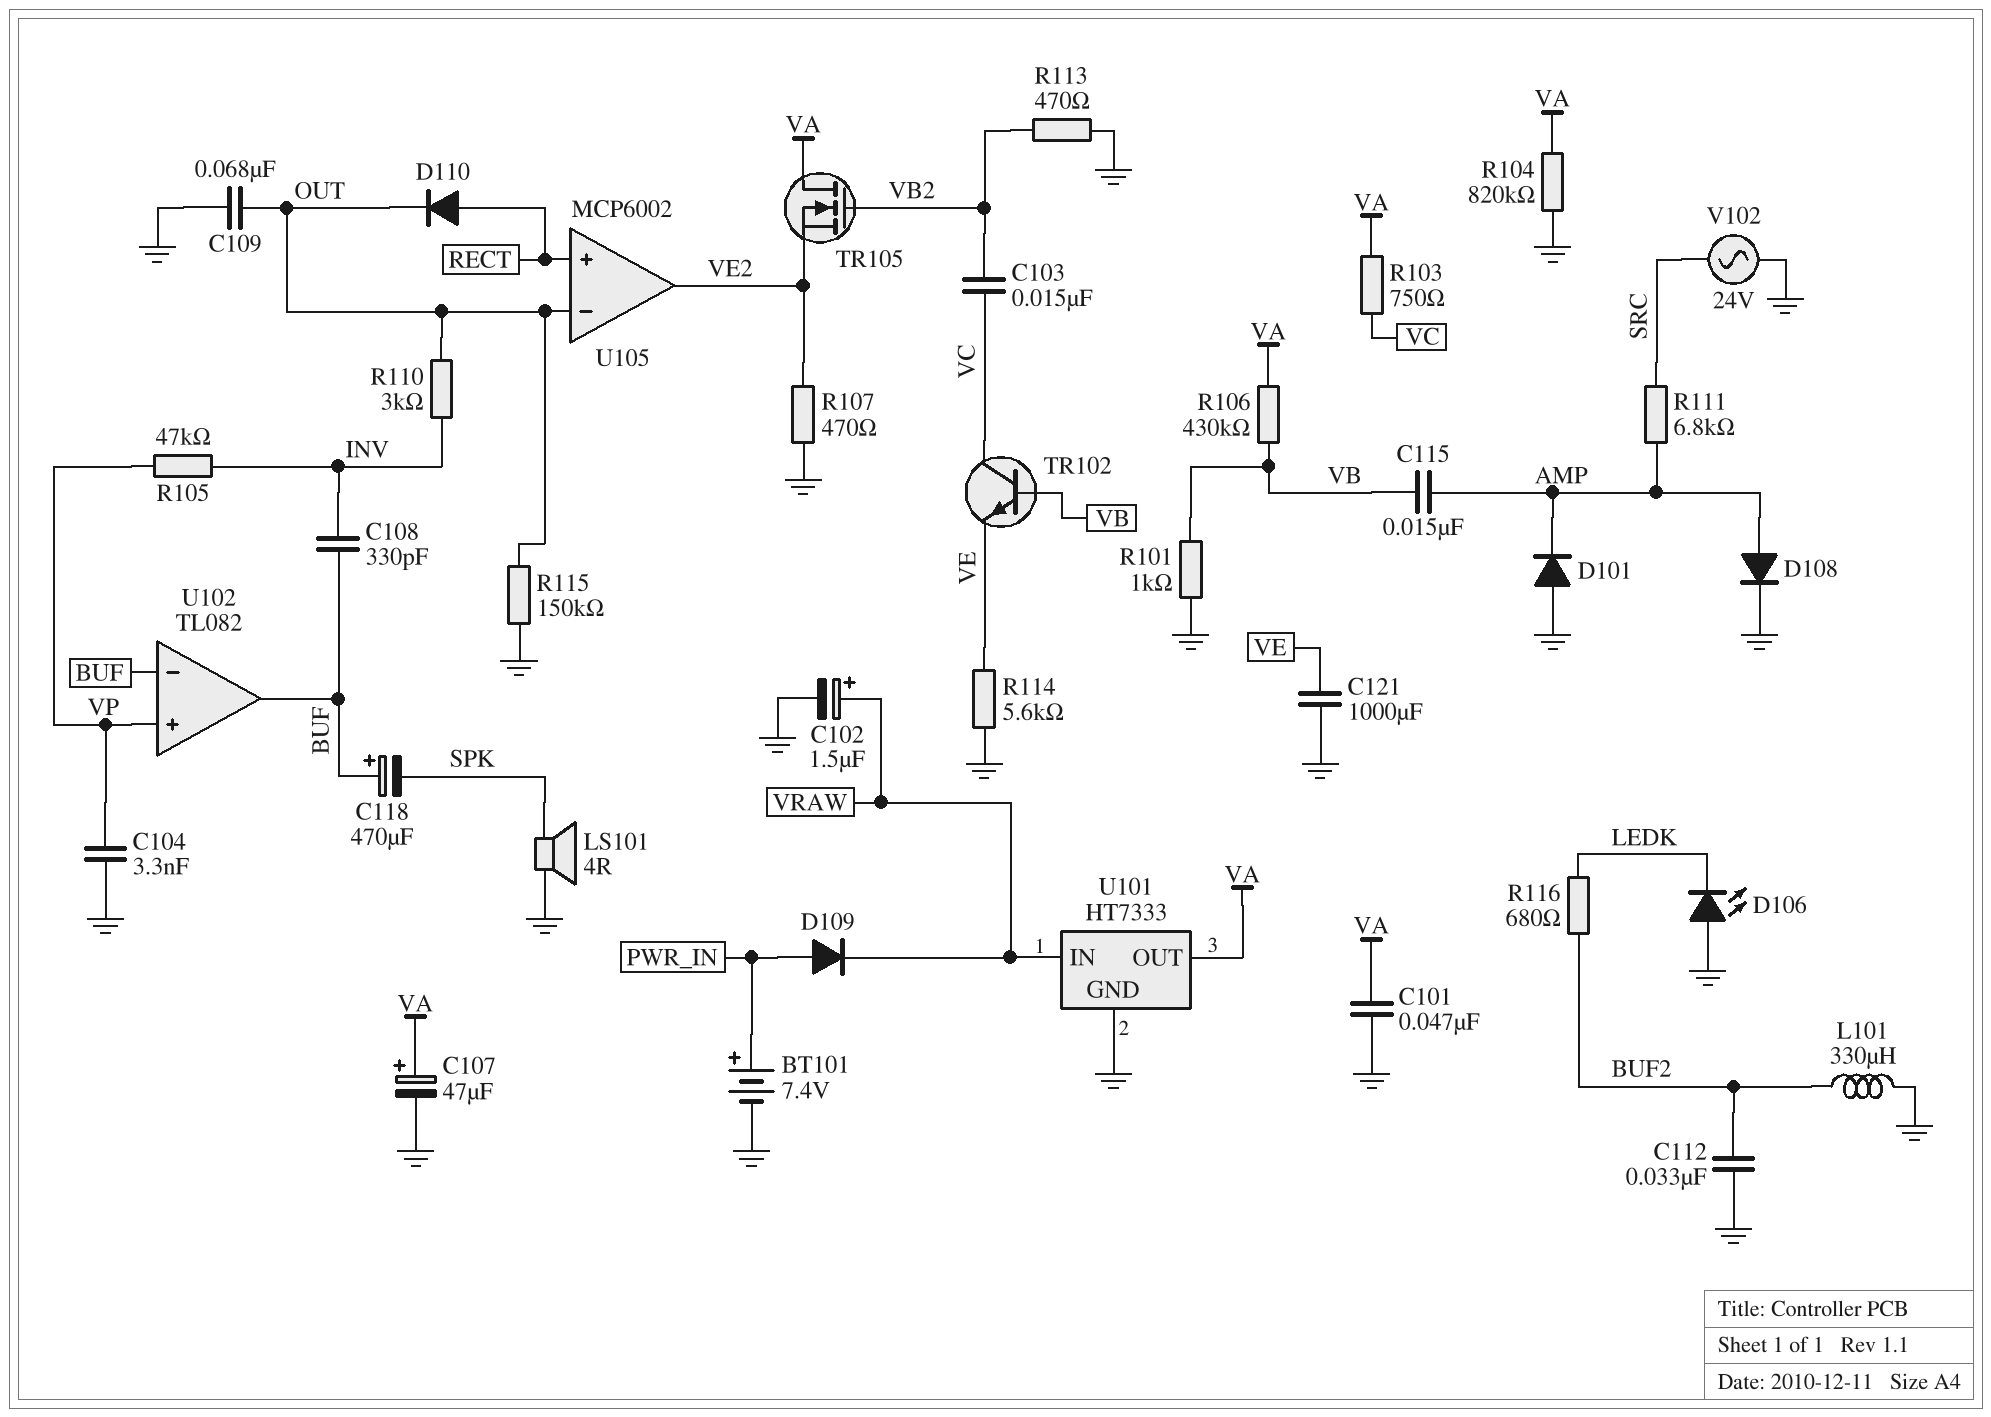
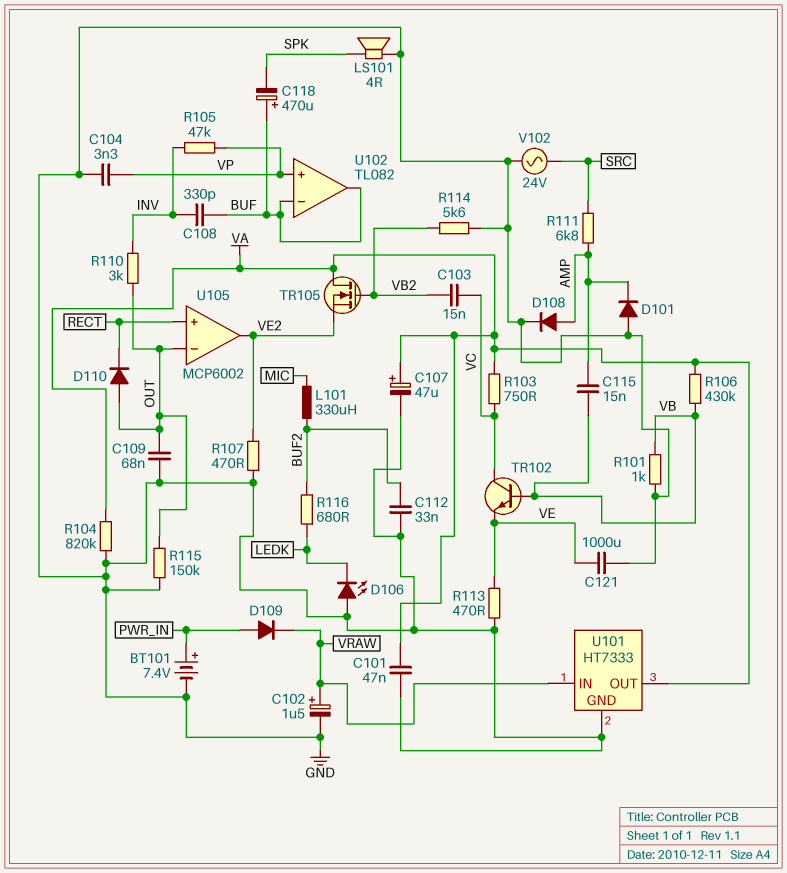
D110: diode (A RECT, K OUT) -> diode (A OUT, K RECT)
L101: 330uH (BUF2, GND) -> 330uH (BUF2, MIC)
R113: 470 (GND, VB2) -> 470 (GND, VE)
R114: 5.6k (GND, VE) -> 5.6k (GND, VB2)

